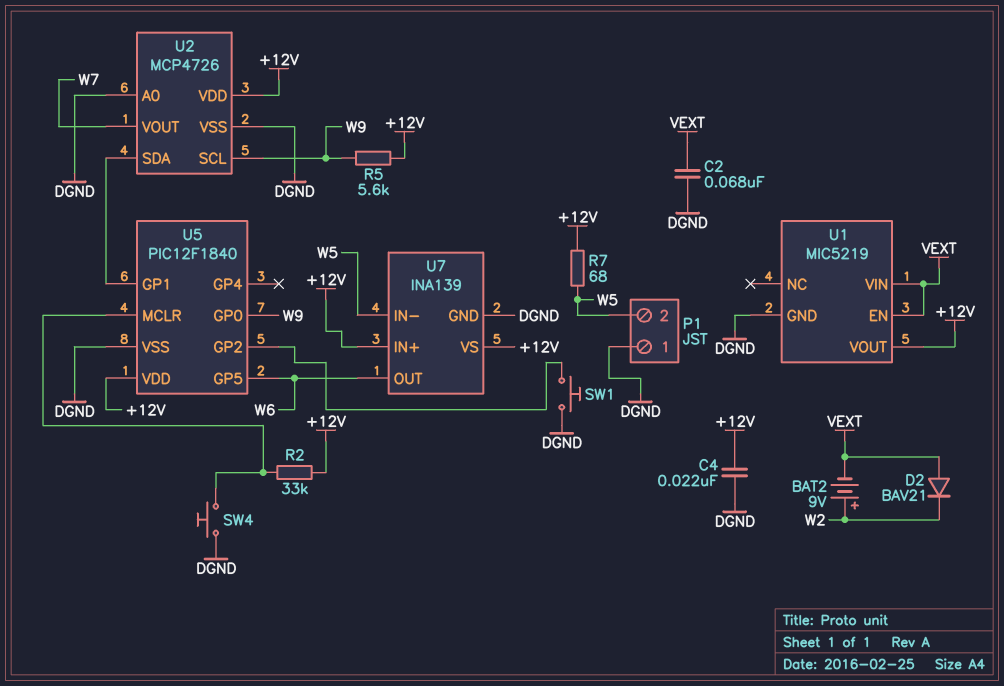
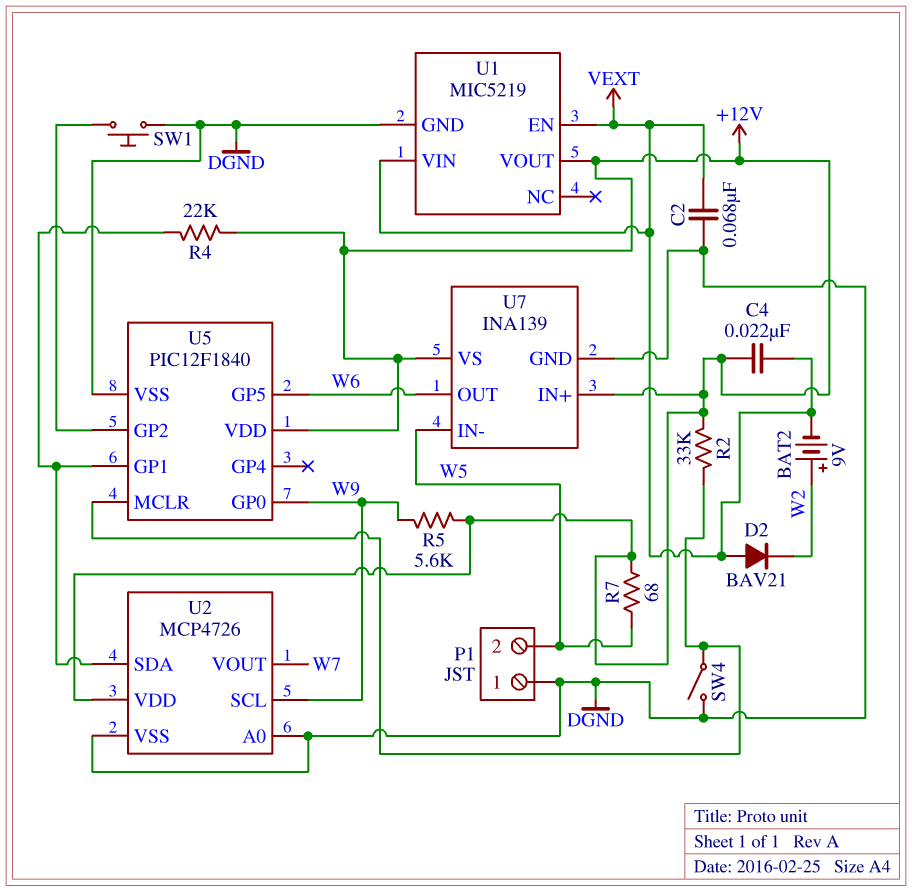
C4: 22nF (+12V, DGND) -> 22nF (+12V, VEXT)
R4: none -> 22k (+12V, U2/SDA)
SW4: button (DGND, U5/MCLR) -> switch (DGND, U5/MCLR)

